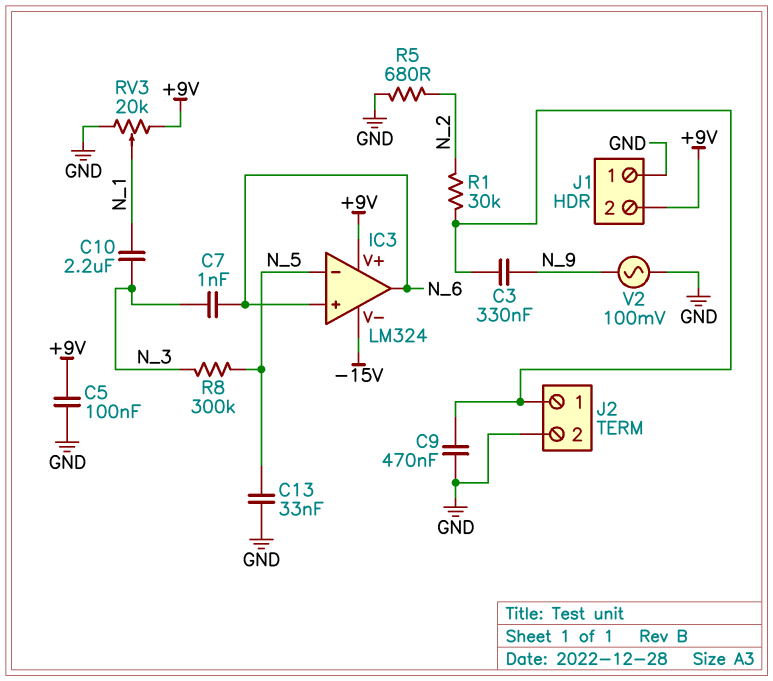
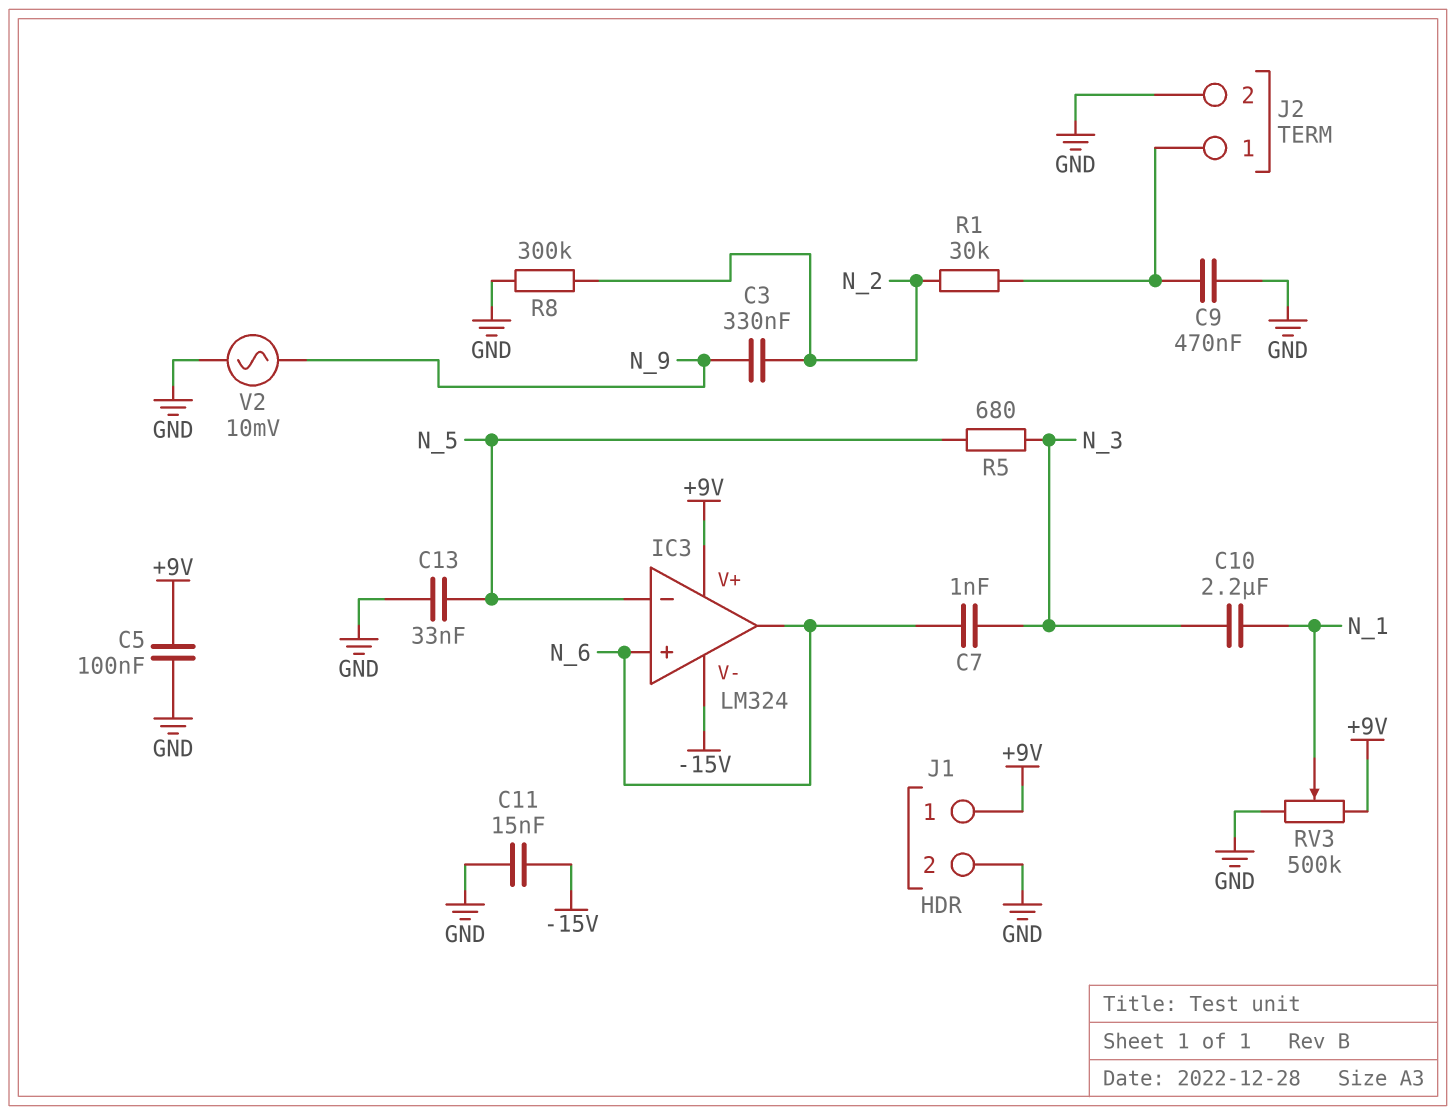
C3: 330nF (J2/1, N_9) -> 330nF (N_2, N_9)
C11: none -> 15nF (-15V, GND)
J1 pin 1: GND -> +9V
J1 pin 2: +9V -> GND
R5: 680 (GND, N_2) -> 680 (N_3, N_5)
R8: 300k (N_3, N_5) -> 300k (GND, N_2)
RV3: 20k (+9V, GND, wiper N_1) -> 500k (+9V, GND, wiper N_1)
V2: AC 100mV (GND, N_9) -> AC 10mV (GND, N_9)

